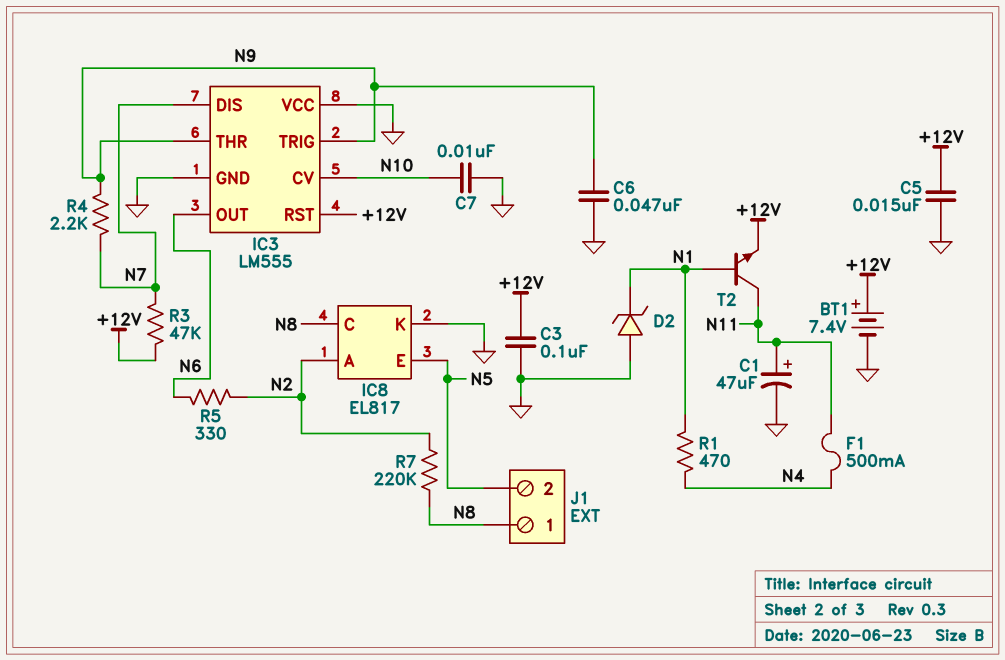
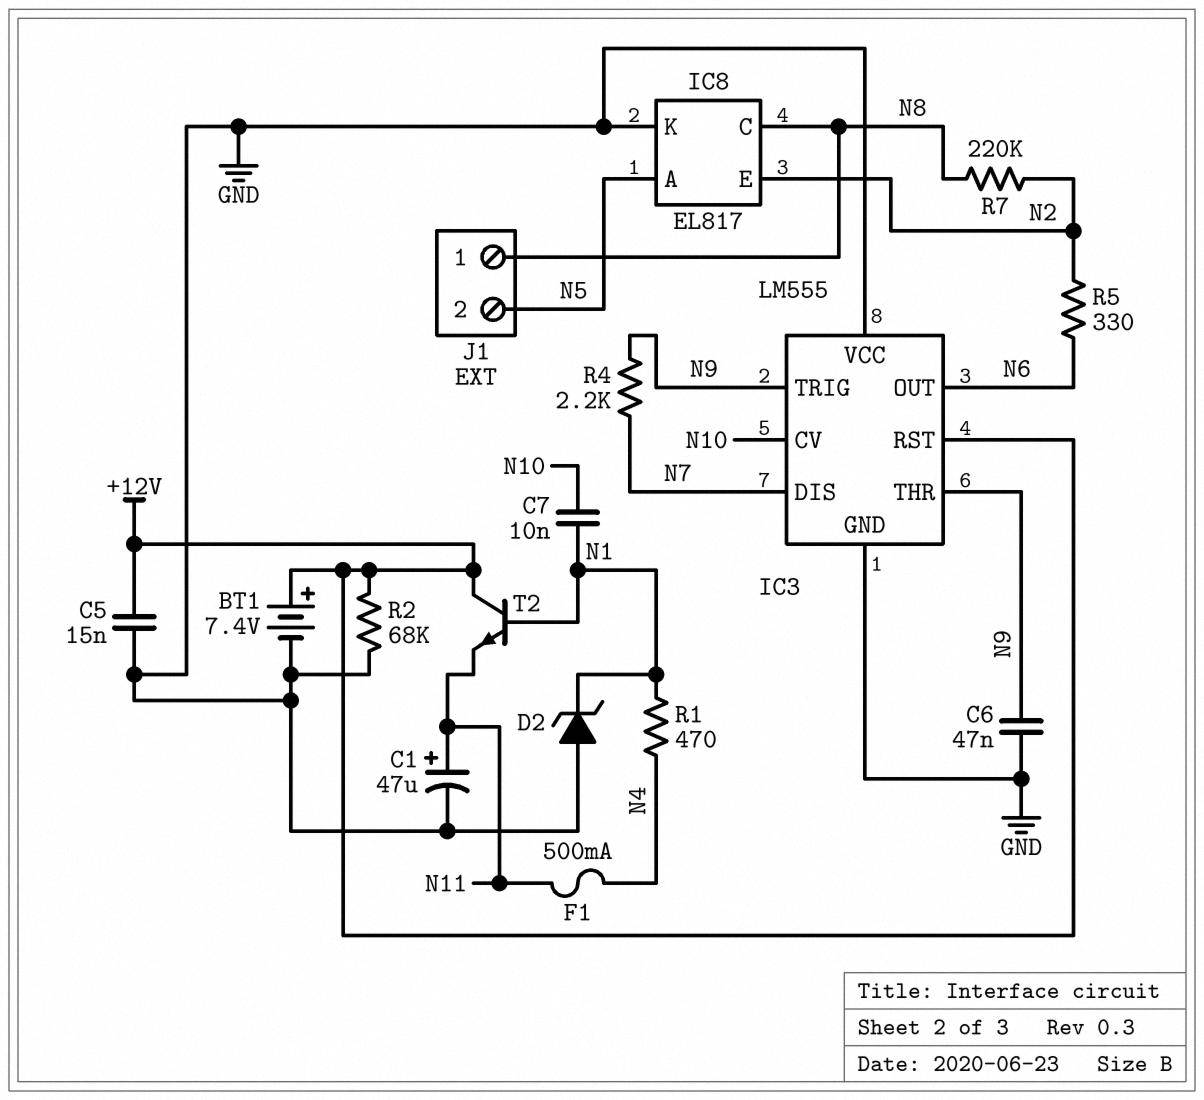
C3: 100nF (+12V, GND) -> none
C7: 10nF (GND, N10) -> 10nF (N1, N10)
IC8 pin A: N2 -> N5
IC8 pin E: N5 -> N2
R2: none -> 68k (+12V, GND)
R3: 47k (+12V, N7) -> none
T2: NPN (B N1, C N11, E +12V) -> NPN (B N1, C +12V, E N11)

